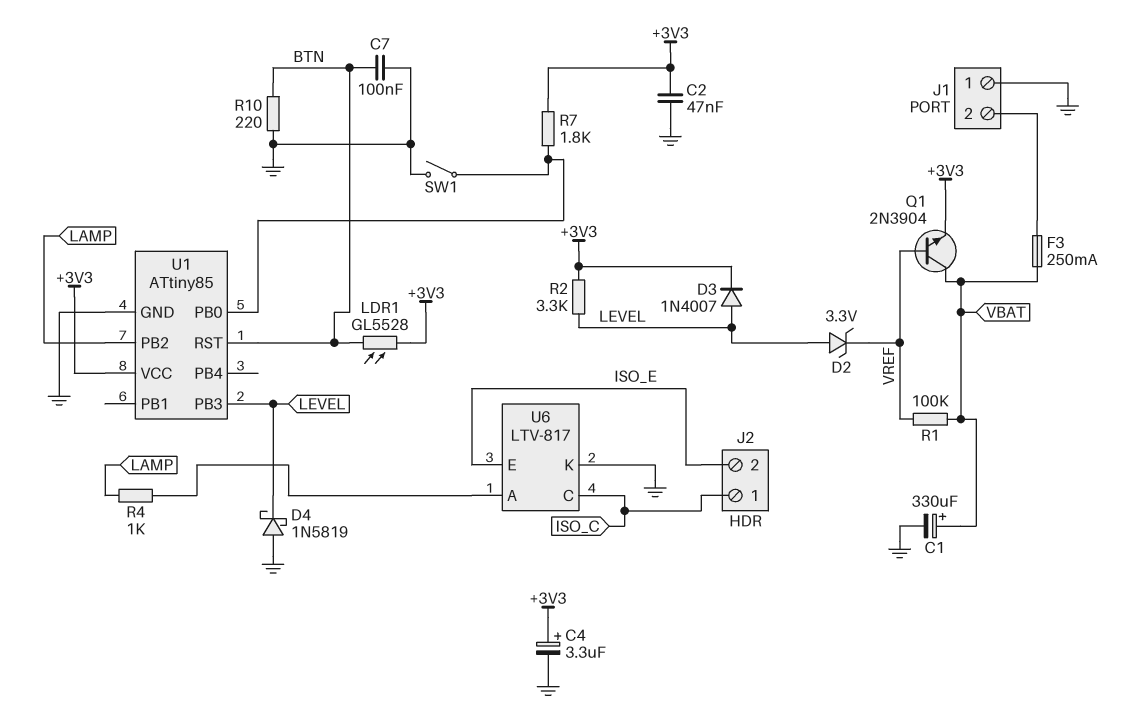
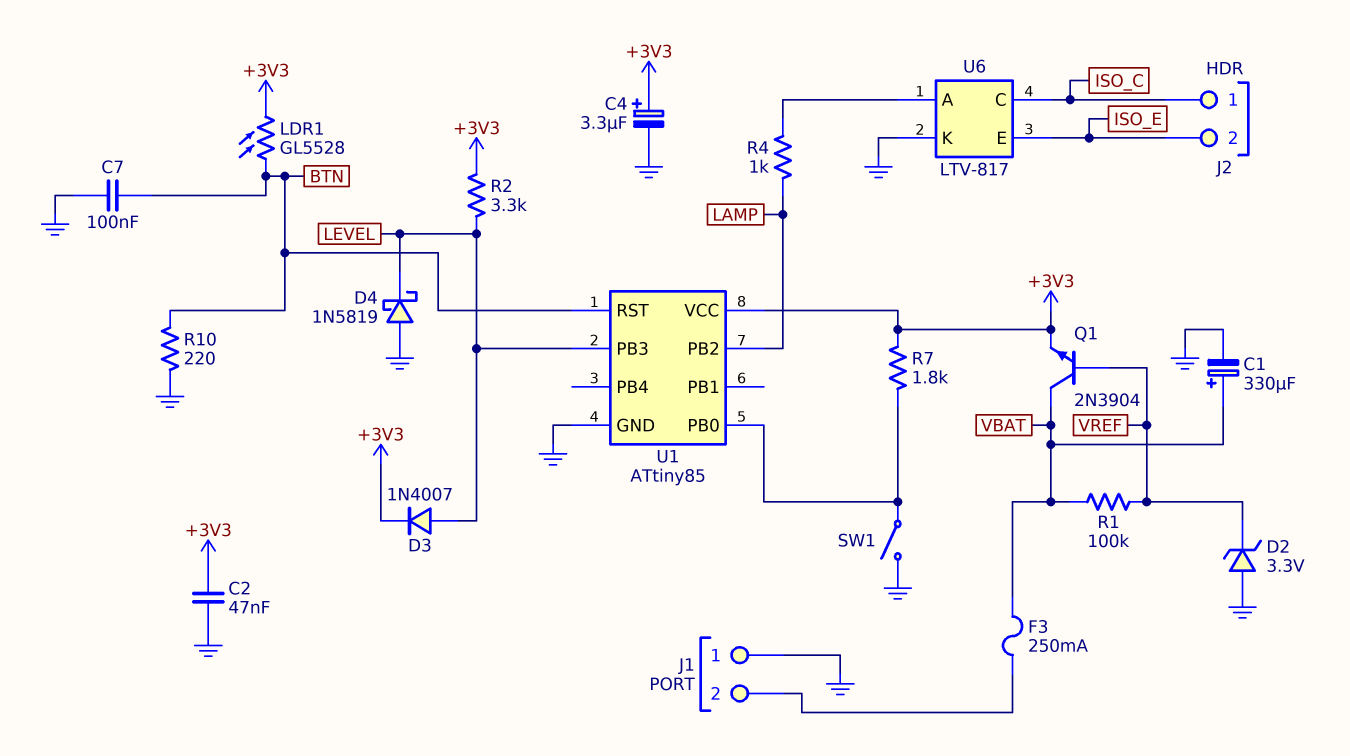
D2: zener 3.3V (A LEVEL, K VREF) -> zener 3.3V (A GND, K VREF)

